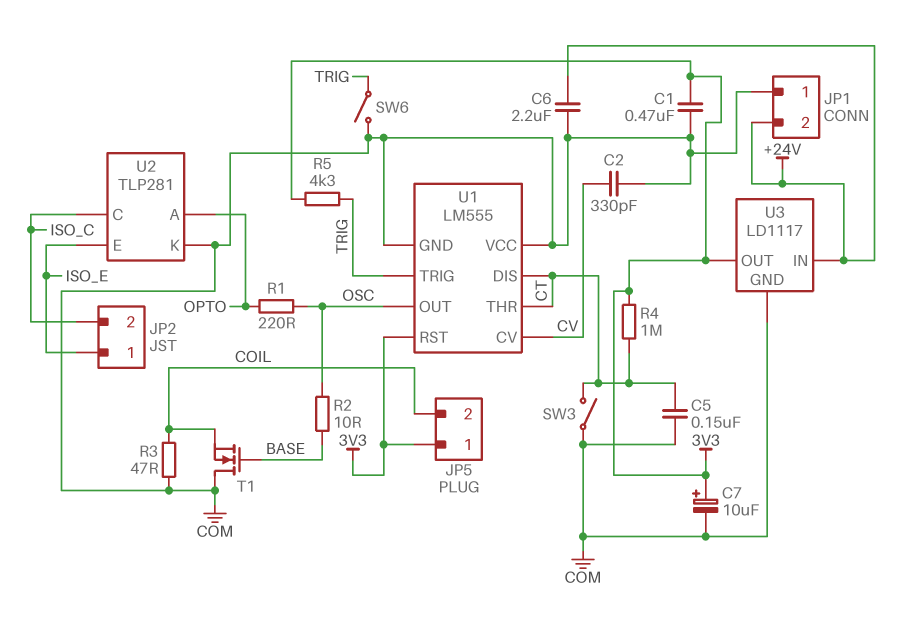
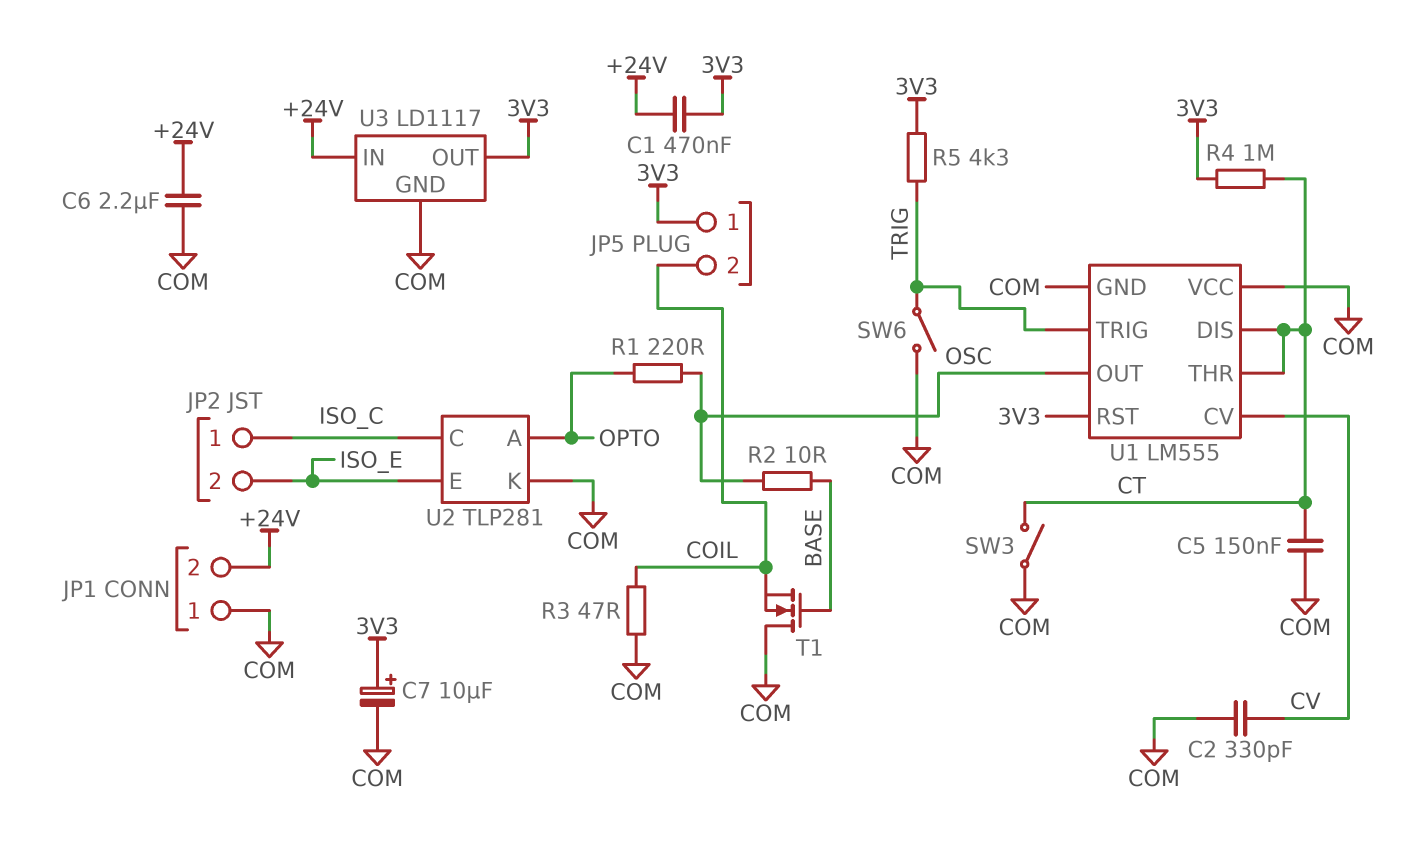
C1: 470nF (3V3, COM) -> 470nF (+24V, 3V3)
JP2 pin 1: ISO_E -> ISO_C
JP2 pin 2: ISO_C -> ISO_E

